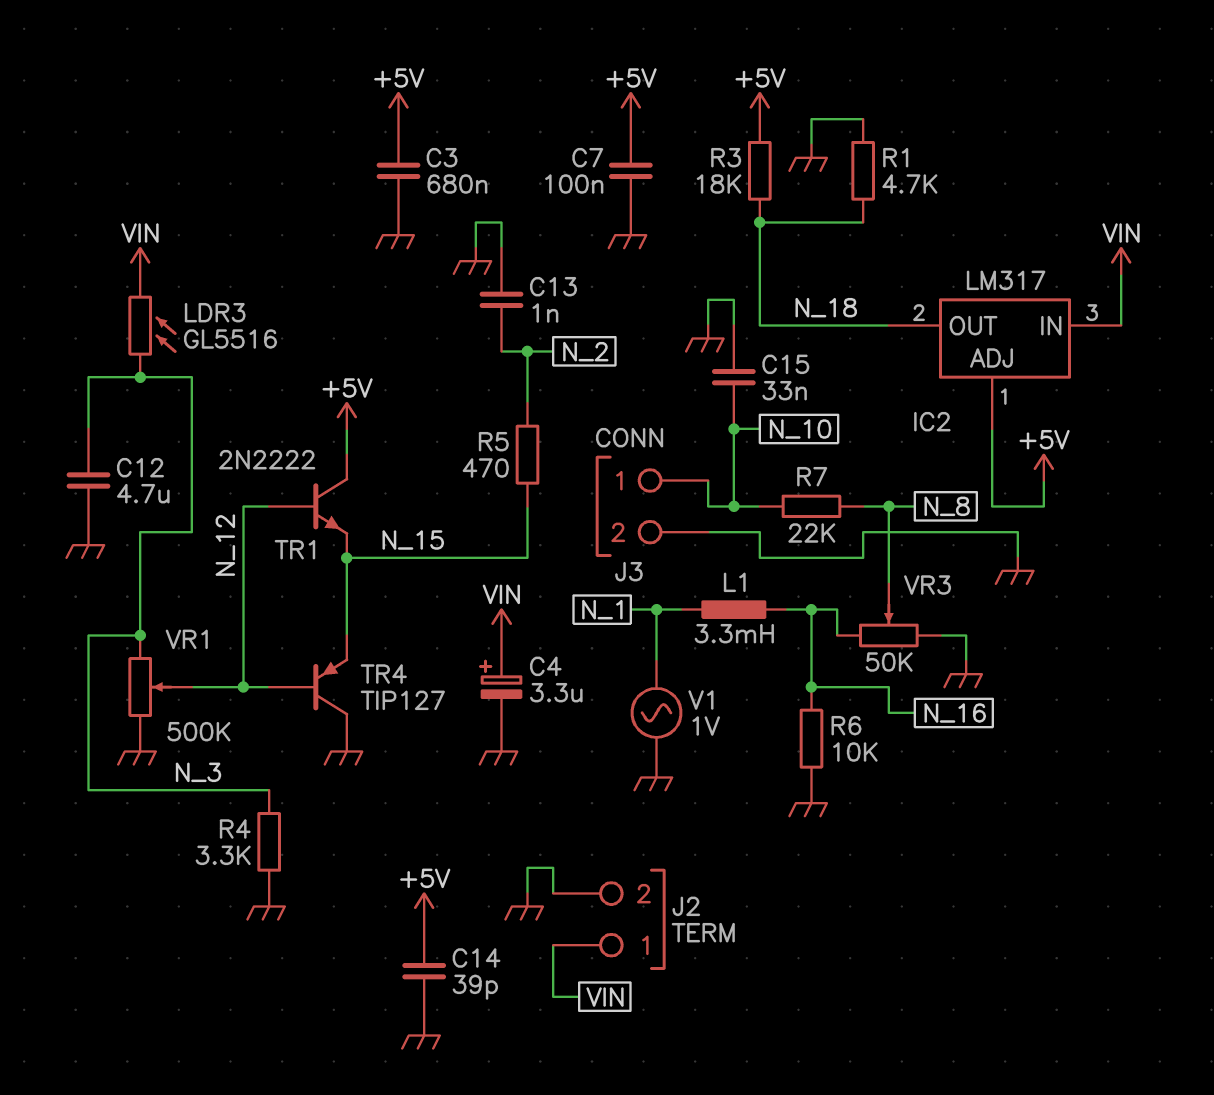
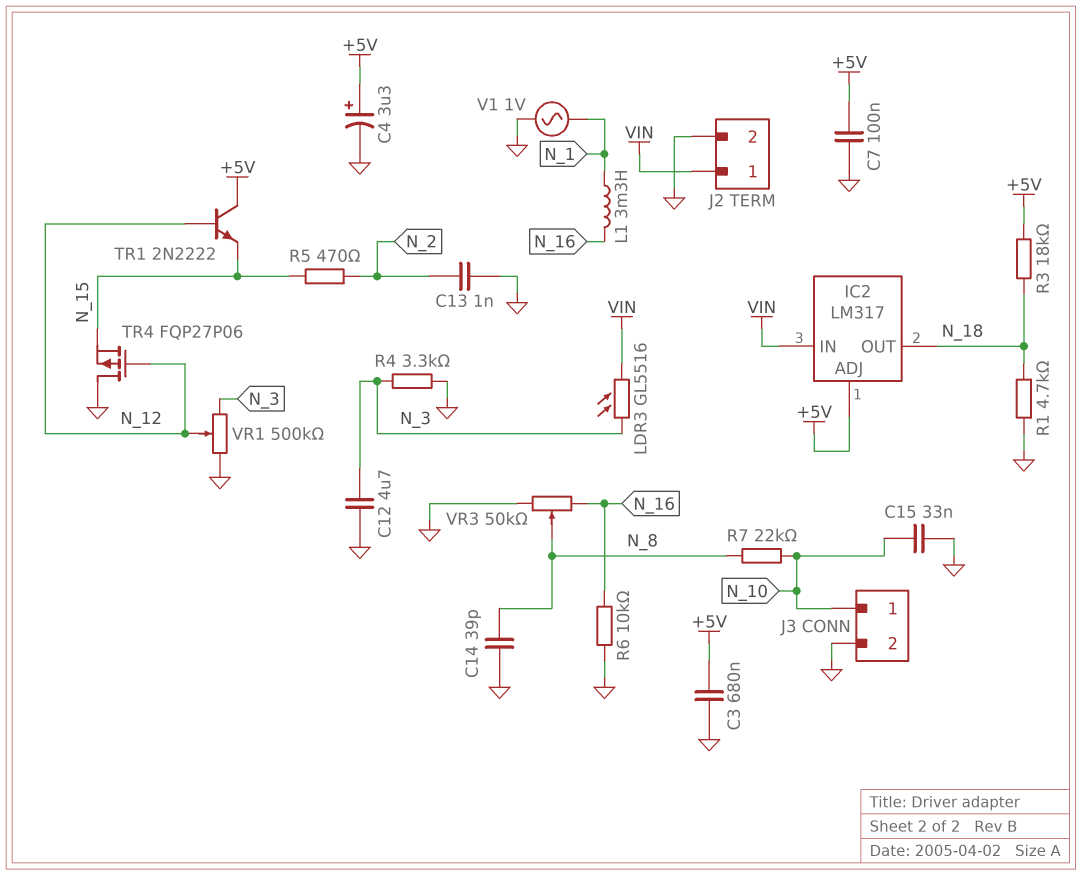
C4: 3.3uF (plus VIN, minus GND) -> 3.3uF (plus +5V, minus GND)
C14: 39pF (+5V, GND) -> 39pF (GND, N_8)
TR4: PNP TIP127 (B N_12, C GND, E N_15) -> PMOS FQP27P06 (G N_12, D GND, S N_15)

